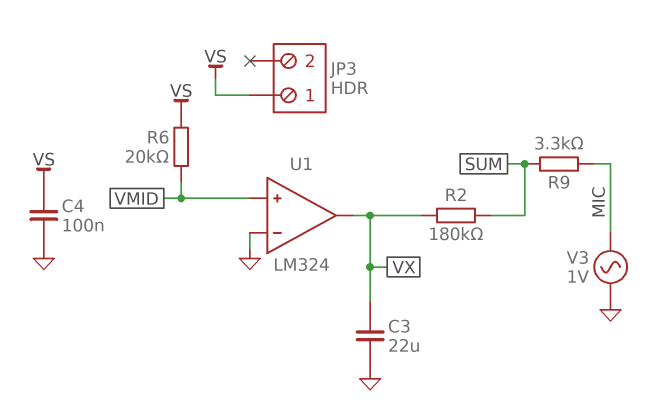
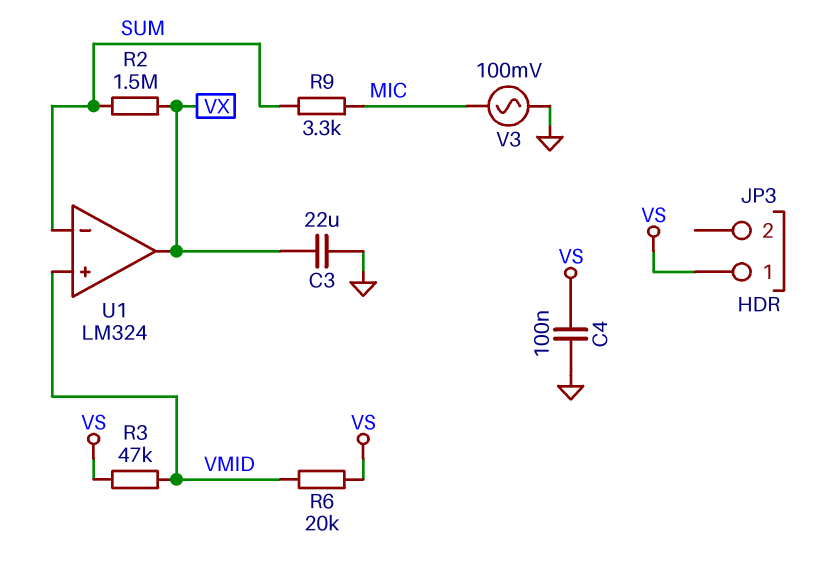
R2: 180k (SUM, VX) -> 1.5M (SUM, VX)
R3: none -> 47k (VMID, VS)
U1 pin in-: GND -> SUM
V3: AC 1V (GND, MIC) -> AC 100mV (GND, MIC)

